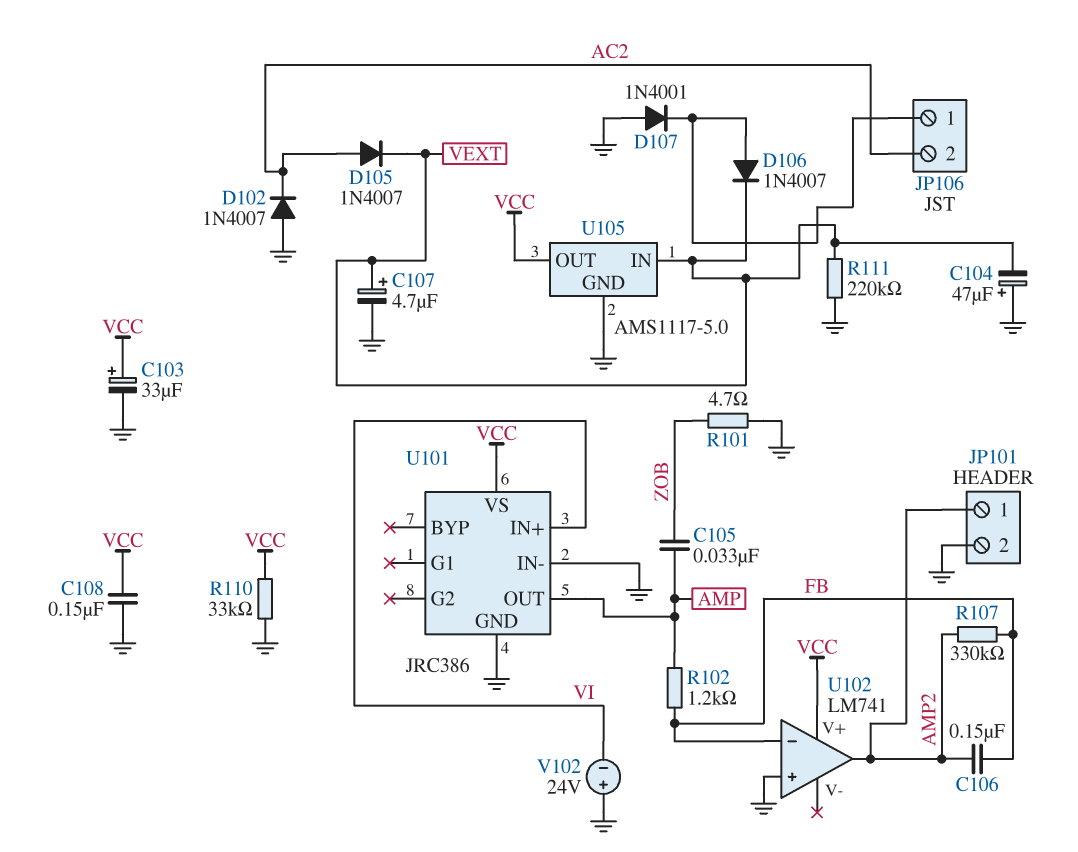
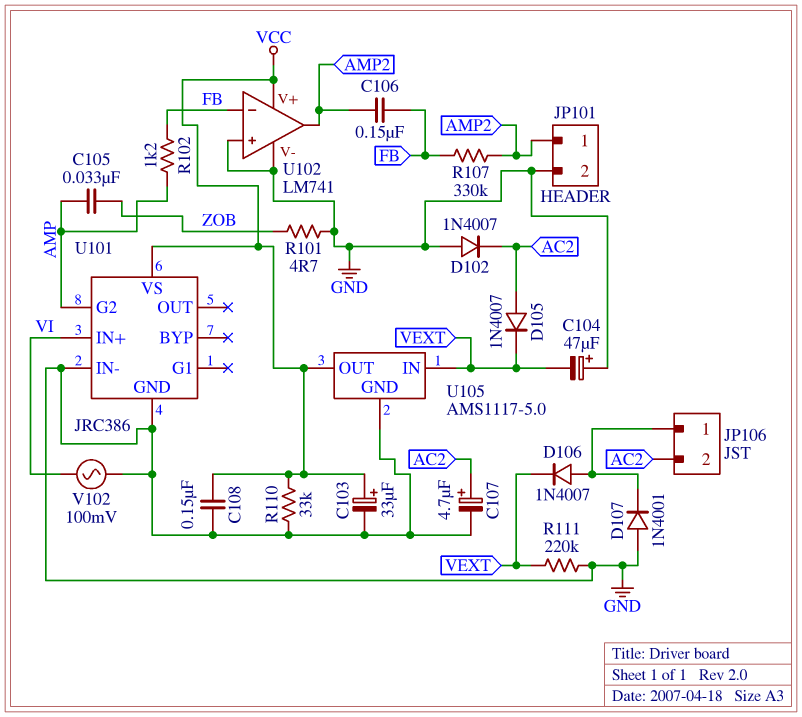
C107: 4.7uF (plus VEXT, minus GND) -> 4.7uF (plus AC2, minus GND)
U101 pin G2: none -> AMP
U101 pin OUT: AMP -> none
U102 pin V-: none -> GND
V102: 24V (plus GND, minus VI) -> AC 100mV (GND, VI)

